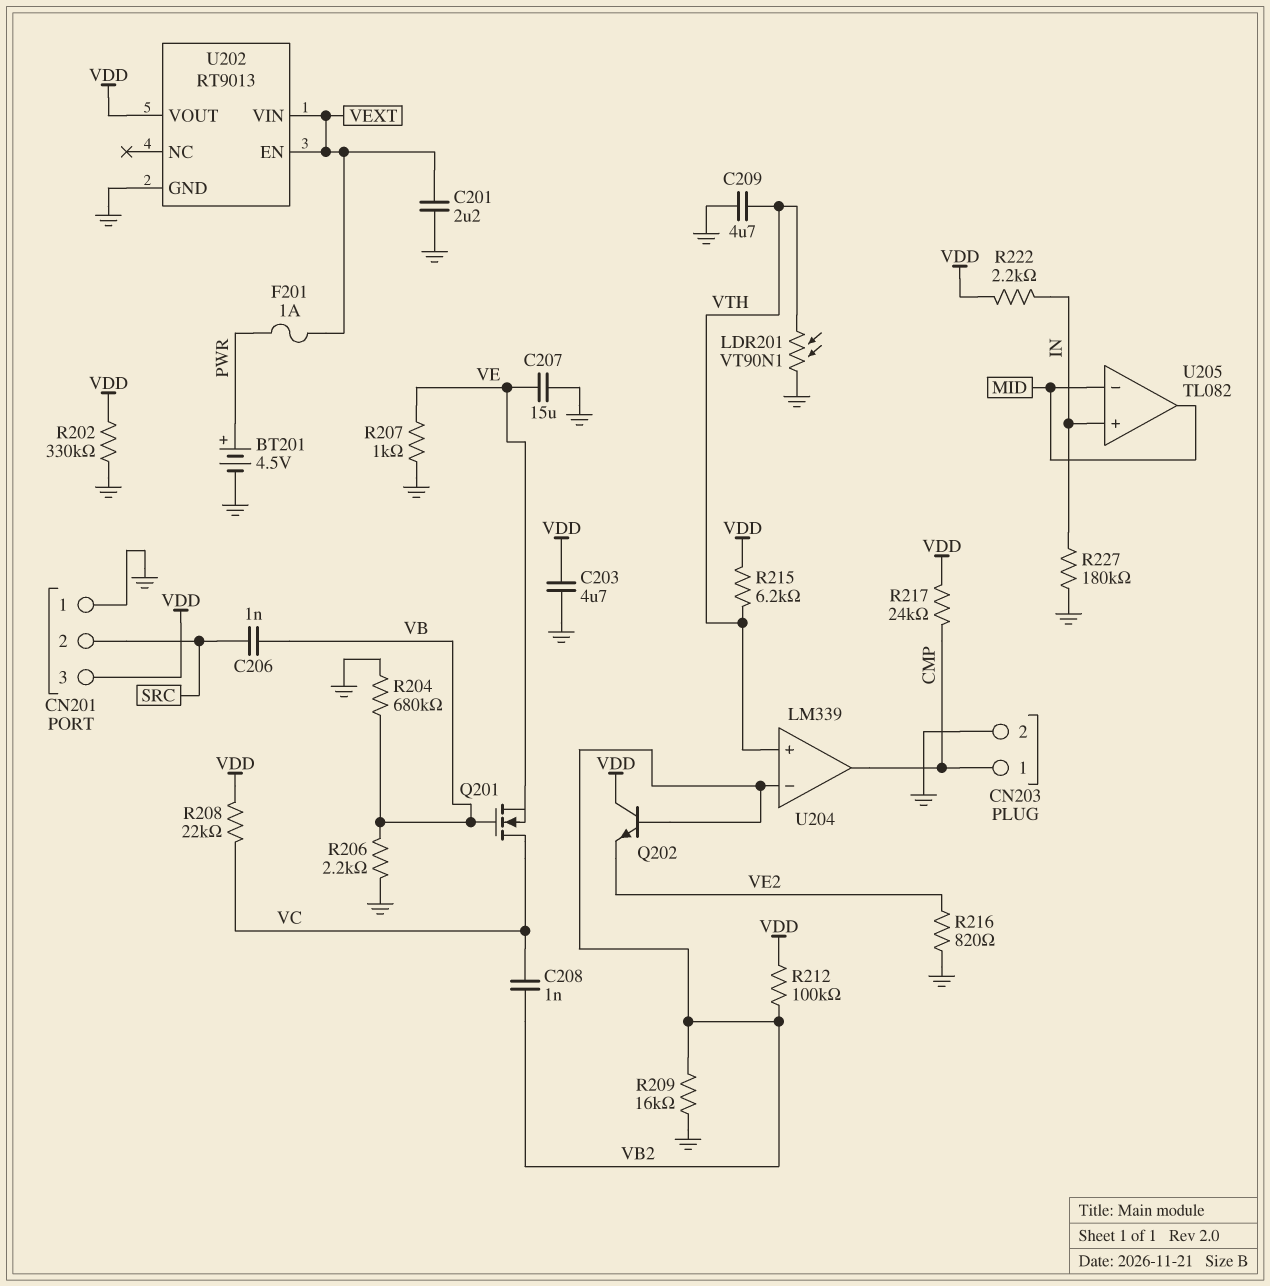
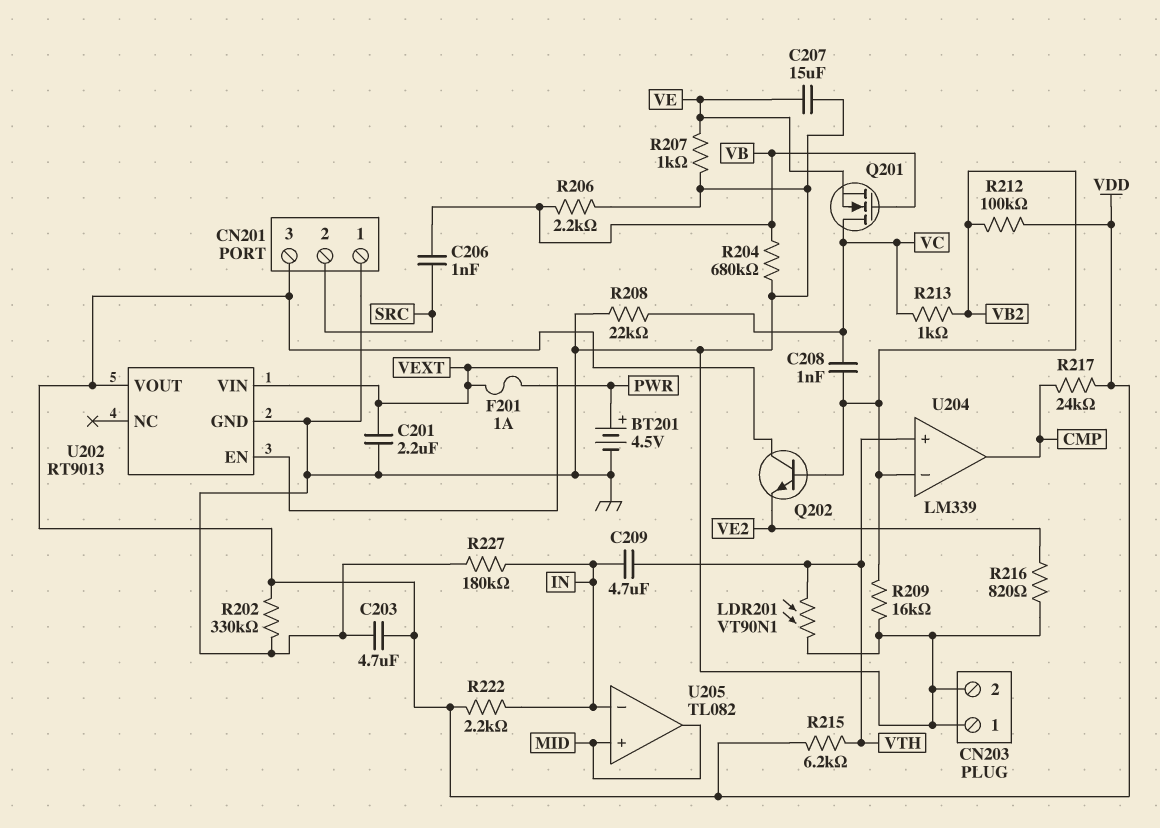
C209: 4.7uF (GND, VTH) -> 4.7uF (IN, VTH)
CN203 pin 1: CMP -> GND
R208: 22k (VC, VDD) -> 22k (GND, VC)
R213: none -> 1k (VB2, VC)
U205 pin in+: IN -> MID
U205 pin in-: MID -> IN

